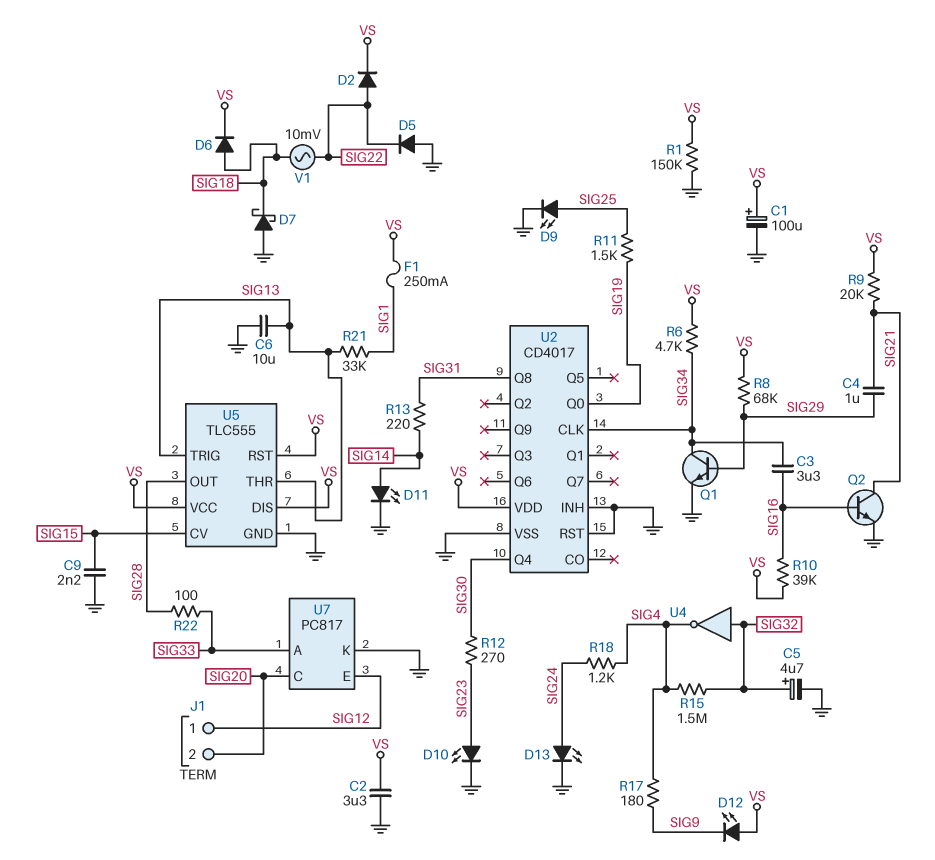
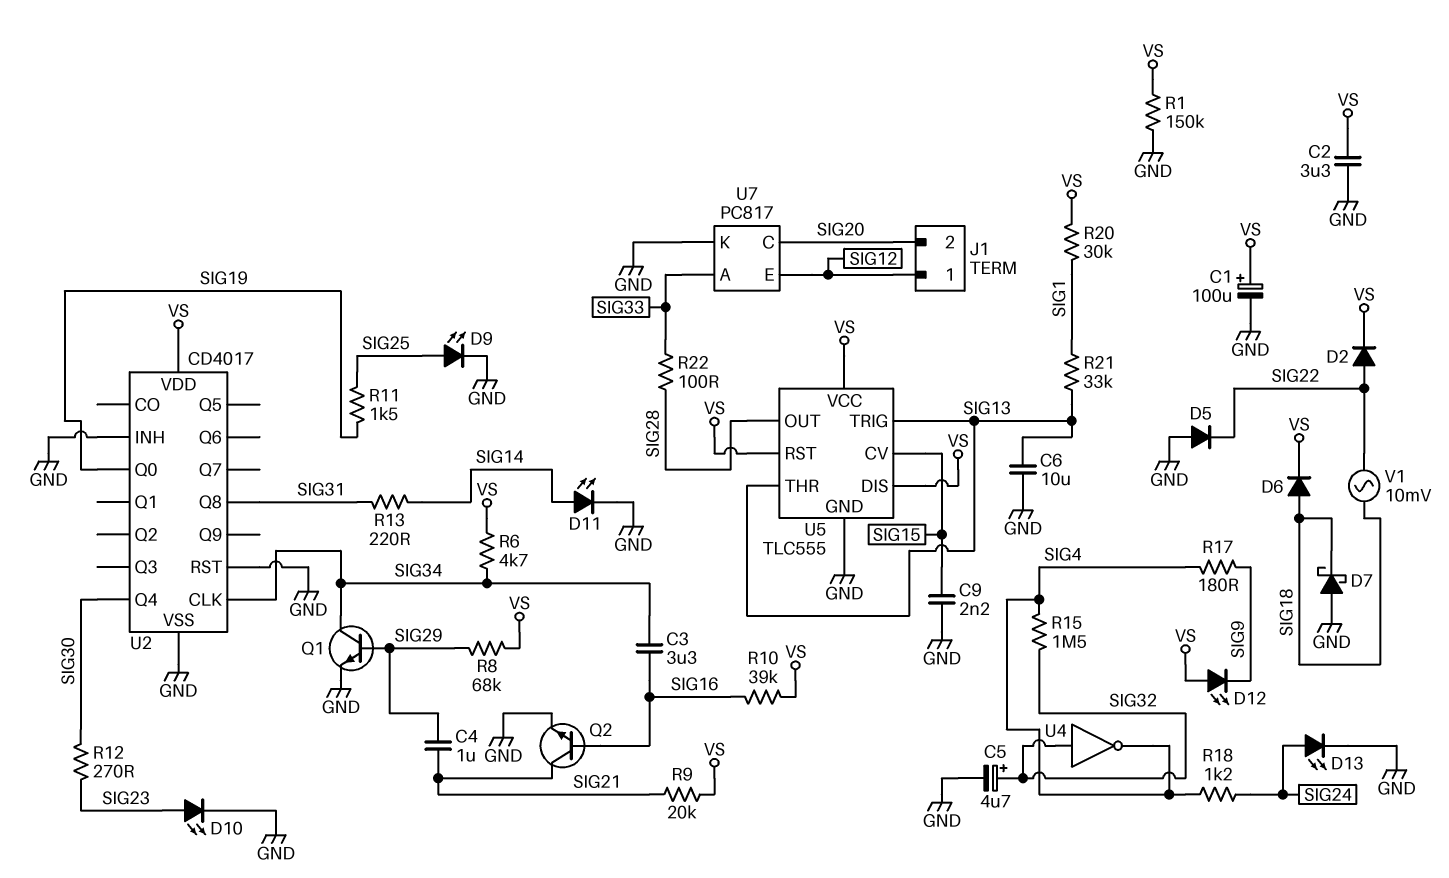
F1: 250mA (SIG1, VS) -> none
R20: none -> 30k (SIG1, VS)

